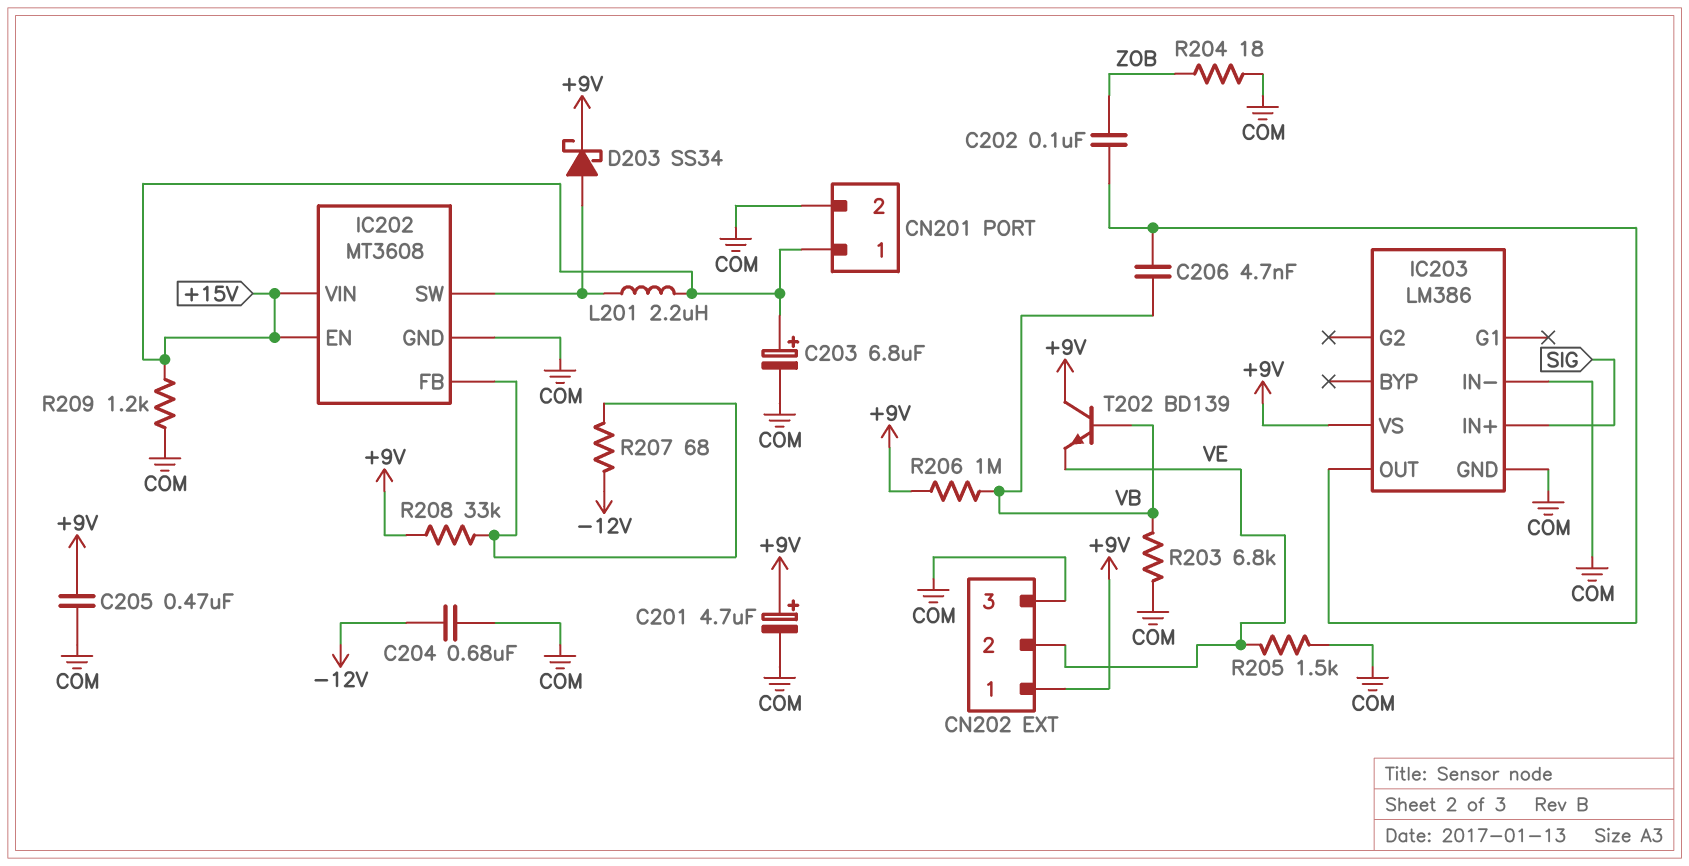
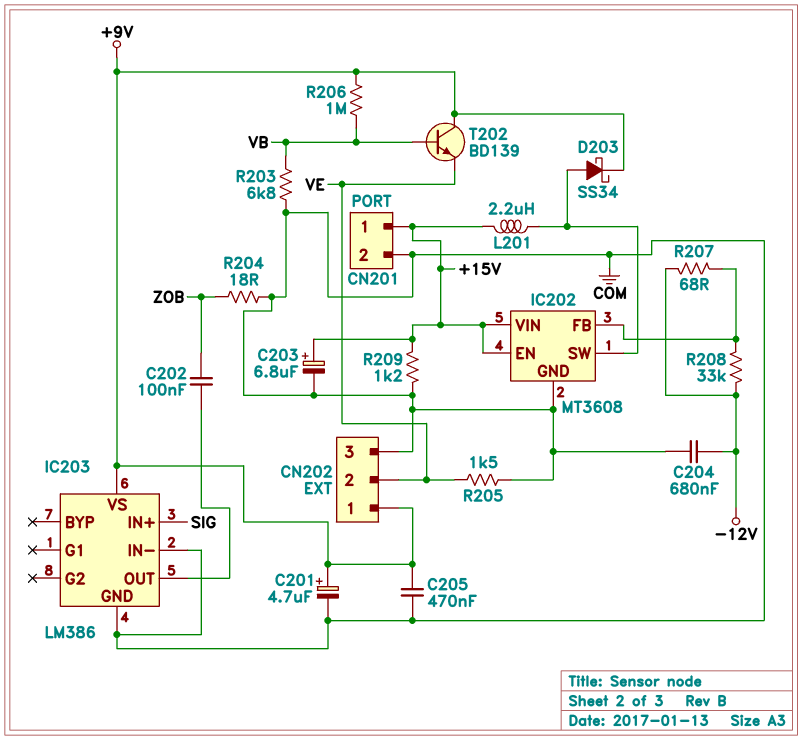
C206: 4.7nF (IC203/OUT, VB) -> none
R208: 33k (+9V, IC202/FB) -> 33k (-12V, IC202/FB)

